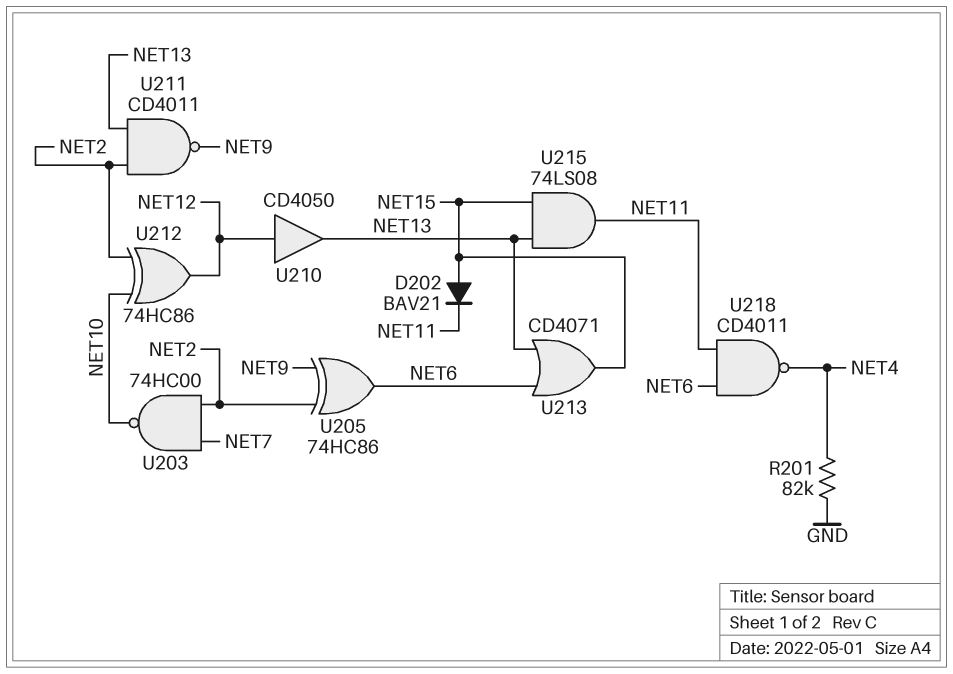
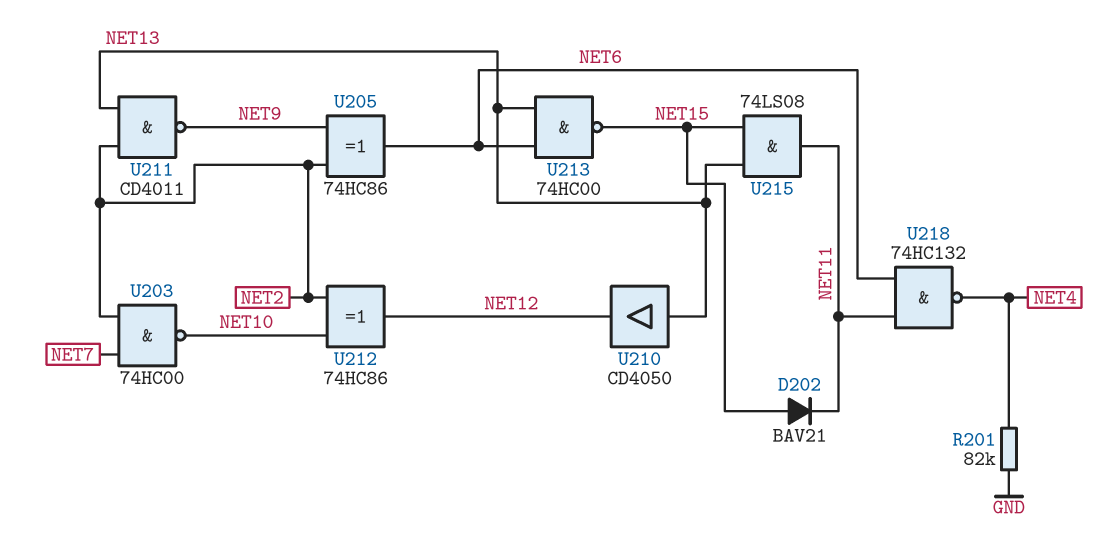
U210: buffer CD4050 (in NET12, out NET13) -> buffer CD4050 (in NET13, out NET12)
U213: OR CD4071 (in NET6, in NET13, out NET15) -> NAND 74HC00 (in NET6, in NET13, out NET15)
U218: NAND CD4011 (in NET6, in NET11, out NET4) -> NAND 74HC132 (in NET6, in NET11, out NET4)

